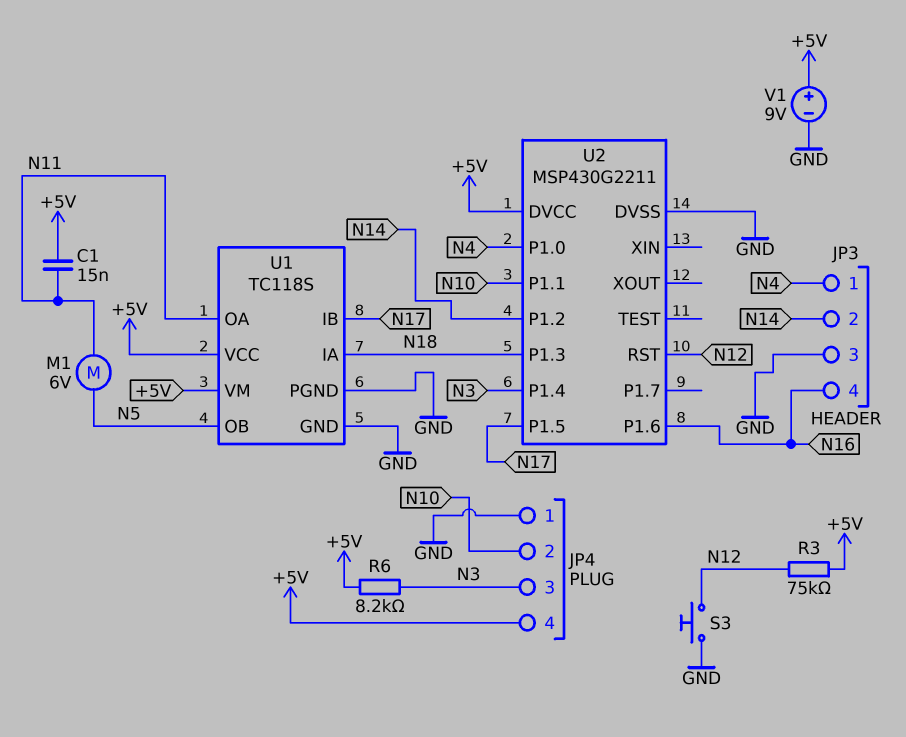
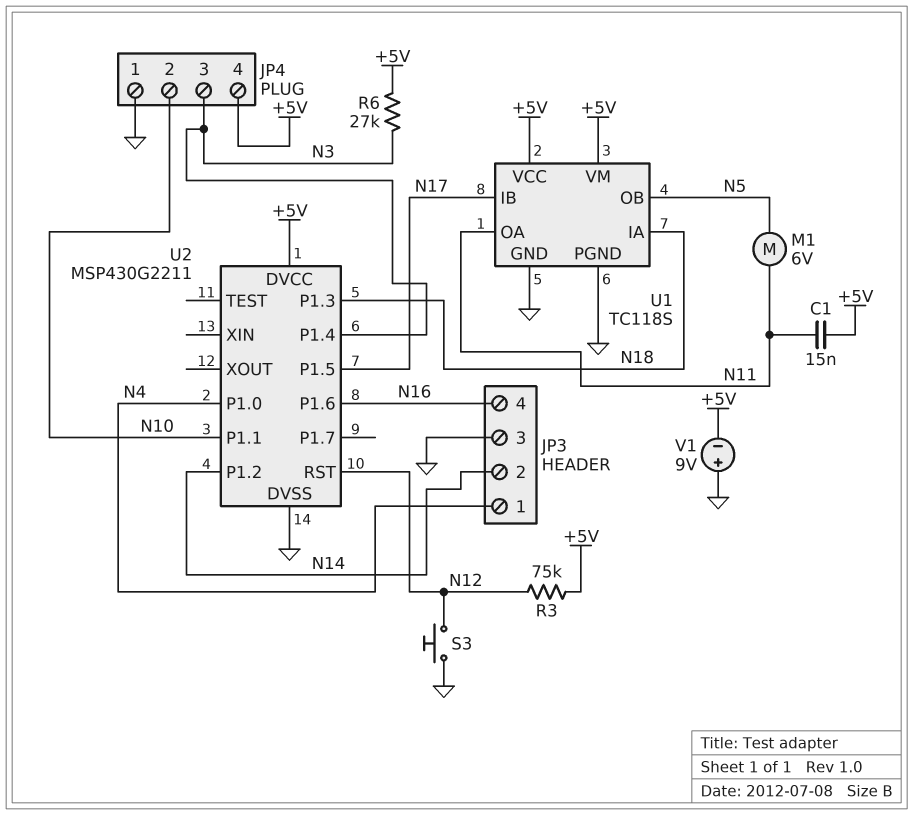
R6: 8.2k (+5V, N3) -> 27k (+5V, N3)
V1: 9V (plus +5V, minus GND) -> 9V (plus GND, minus +5V)

